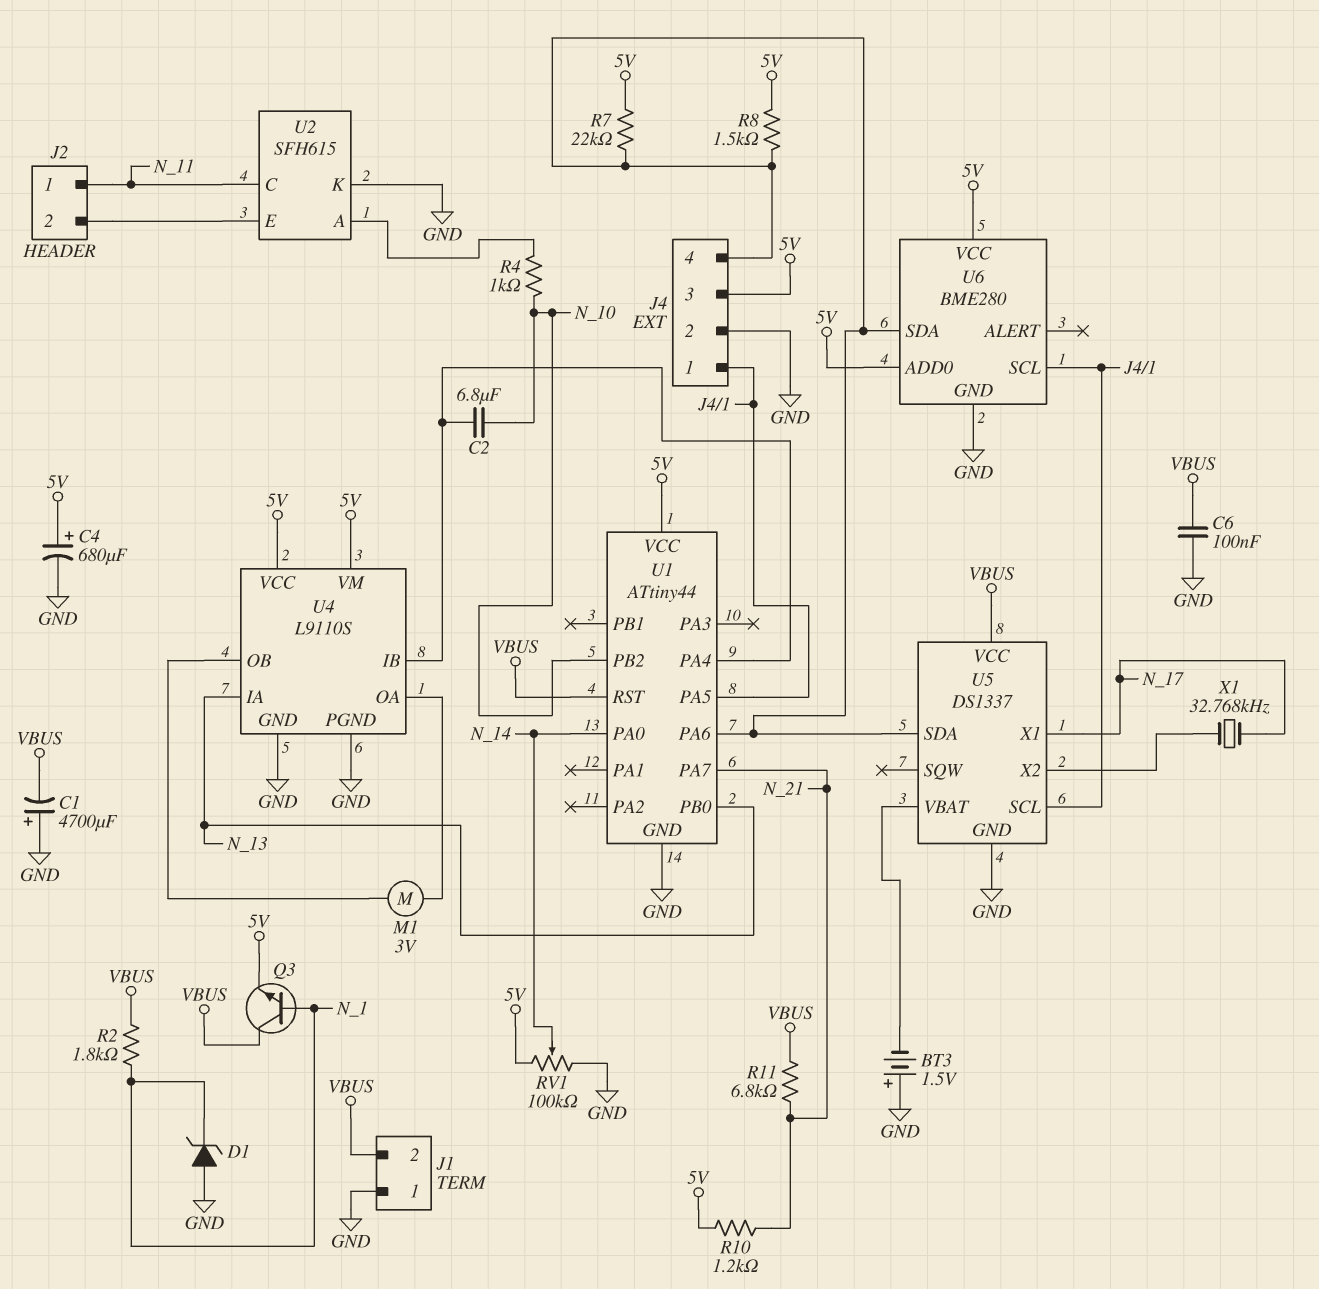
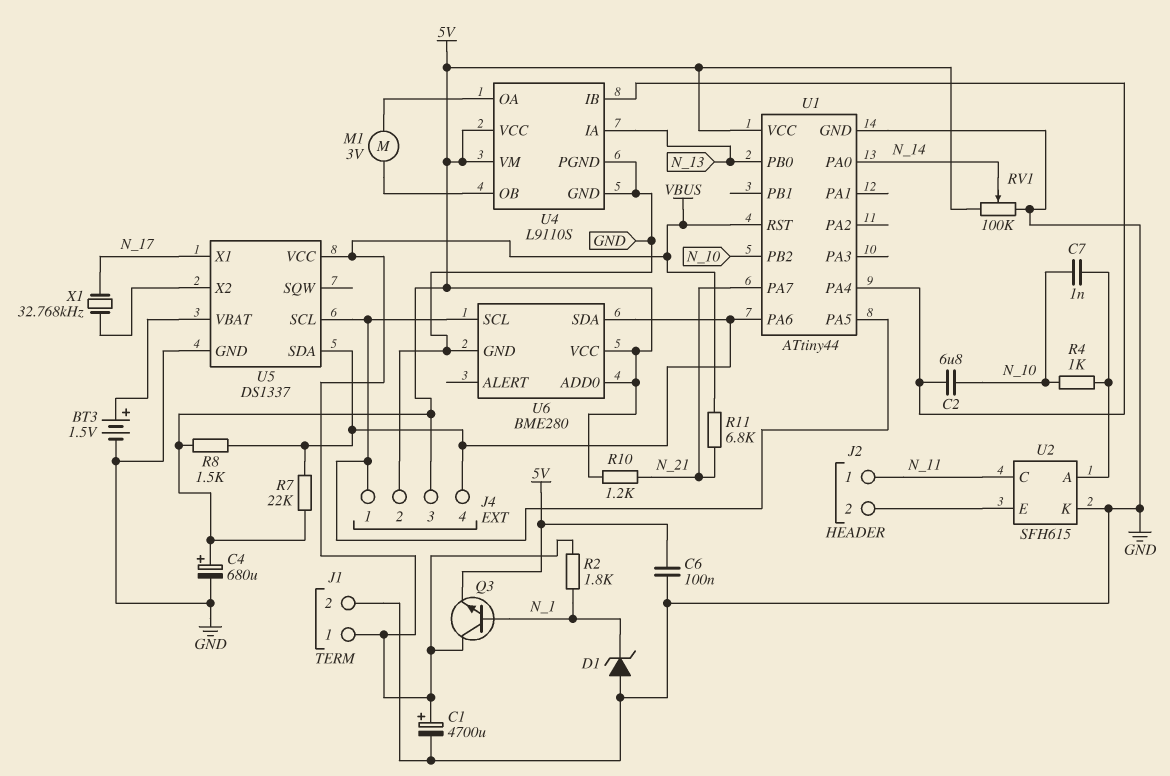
BT3: 1.5V (plus GND, minus U5/VBAT) -> 1.5V (plus U5/VBAT, minus GND)
C1: 4700uF (plus GND, minus VBUS) -> 4700uF (plus VBUS, minus GND)
C6: 100nF (GND, VBUS) -> 100nF (5V, GND)
C7: none -> 1nF (N_10, U2/A)
J1 pin 1: GND -> VBUS
J1 pin 2: VBUS -> GND

